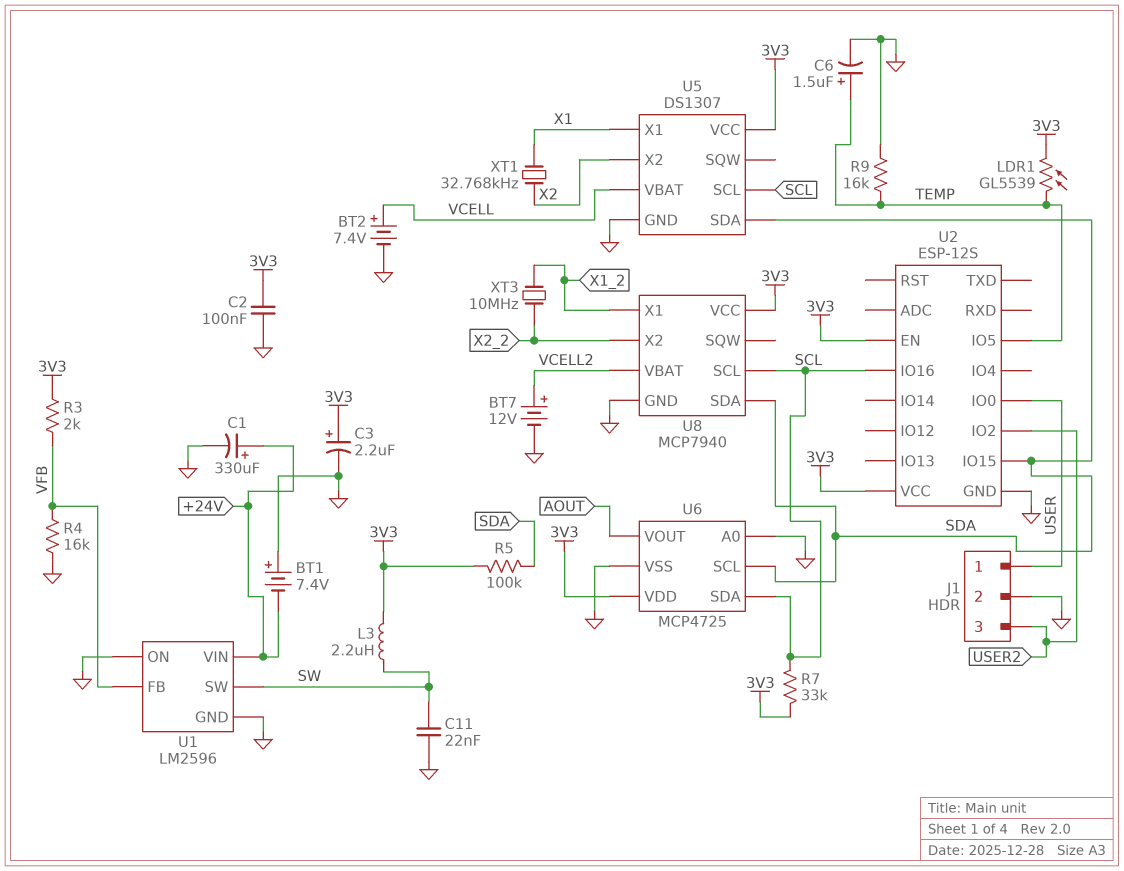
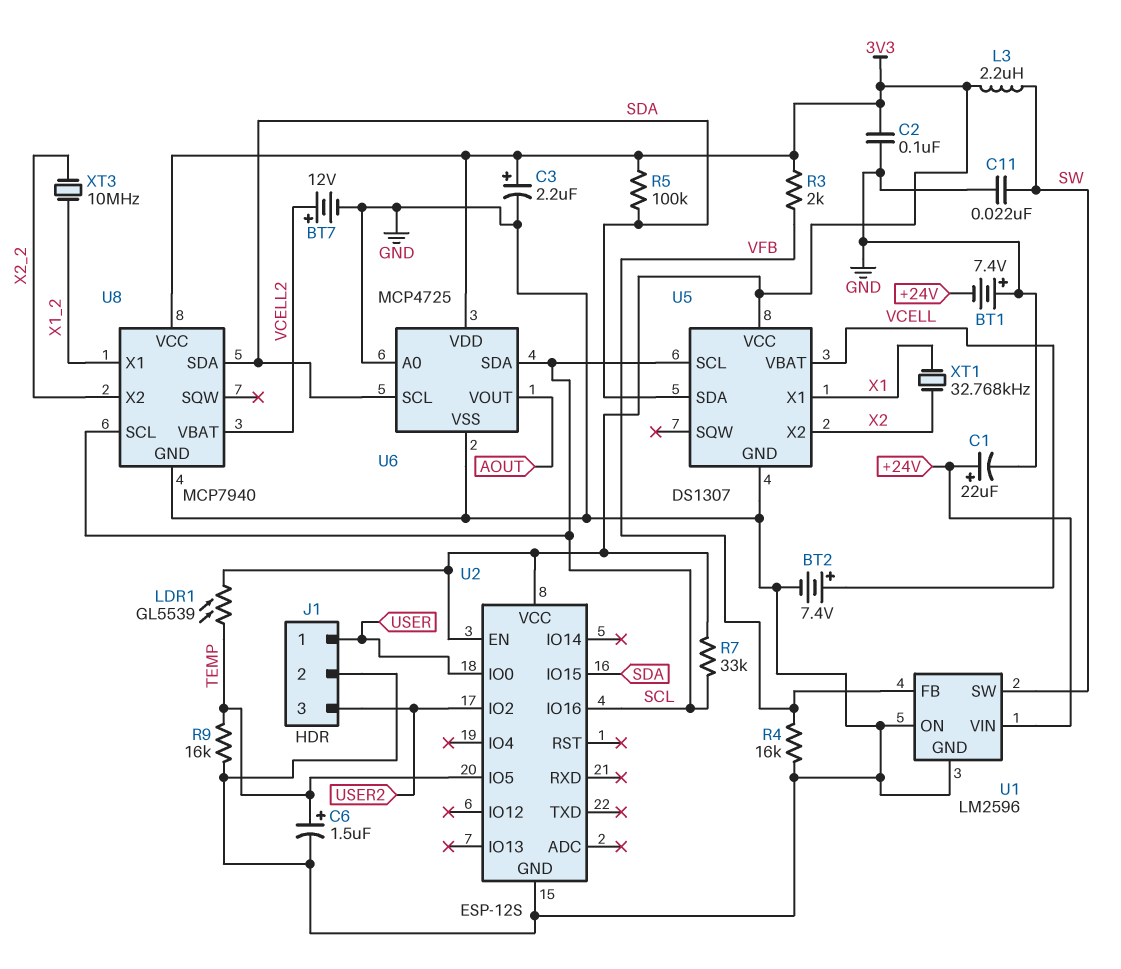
C1: 330uF (plus +24V, minus GND) -> 22uF (plus +24V, minus GND)

